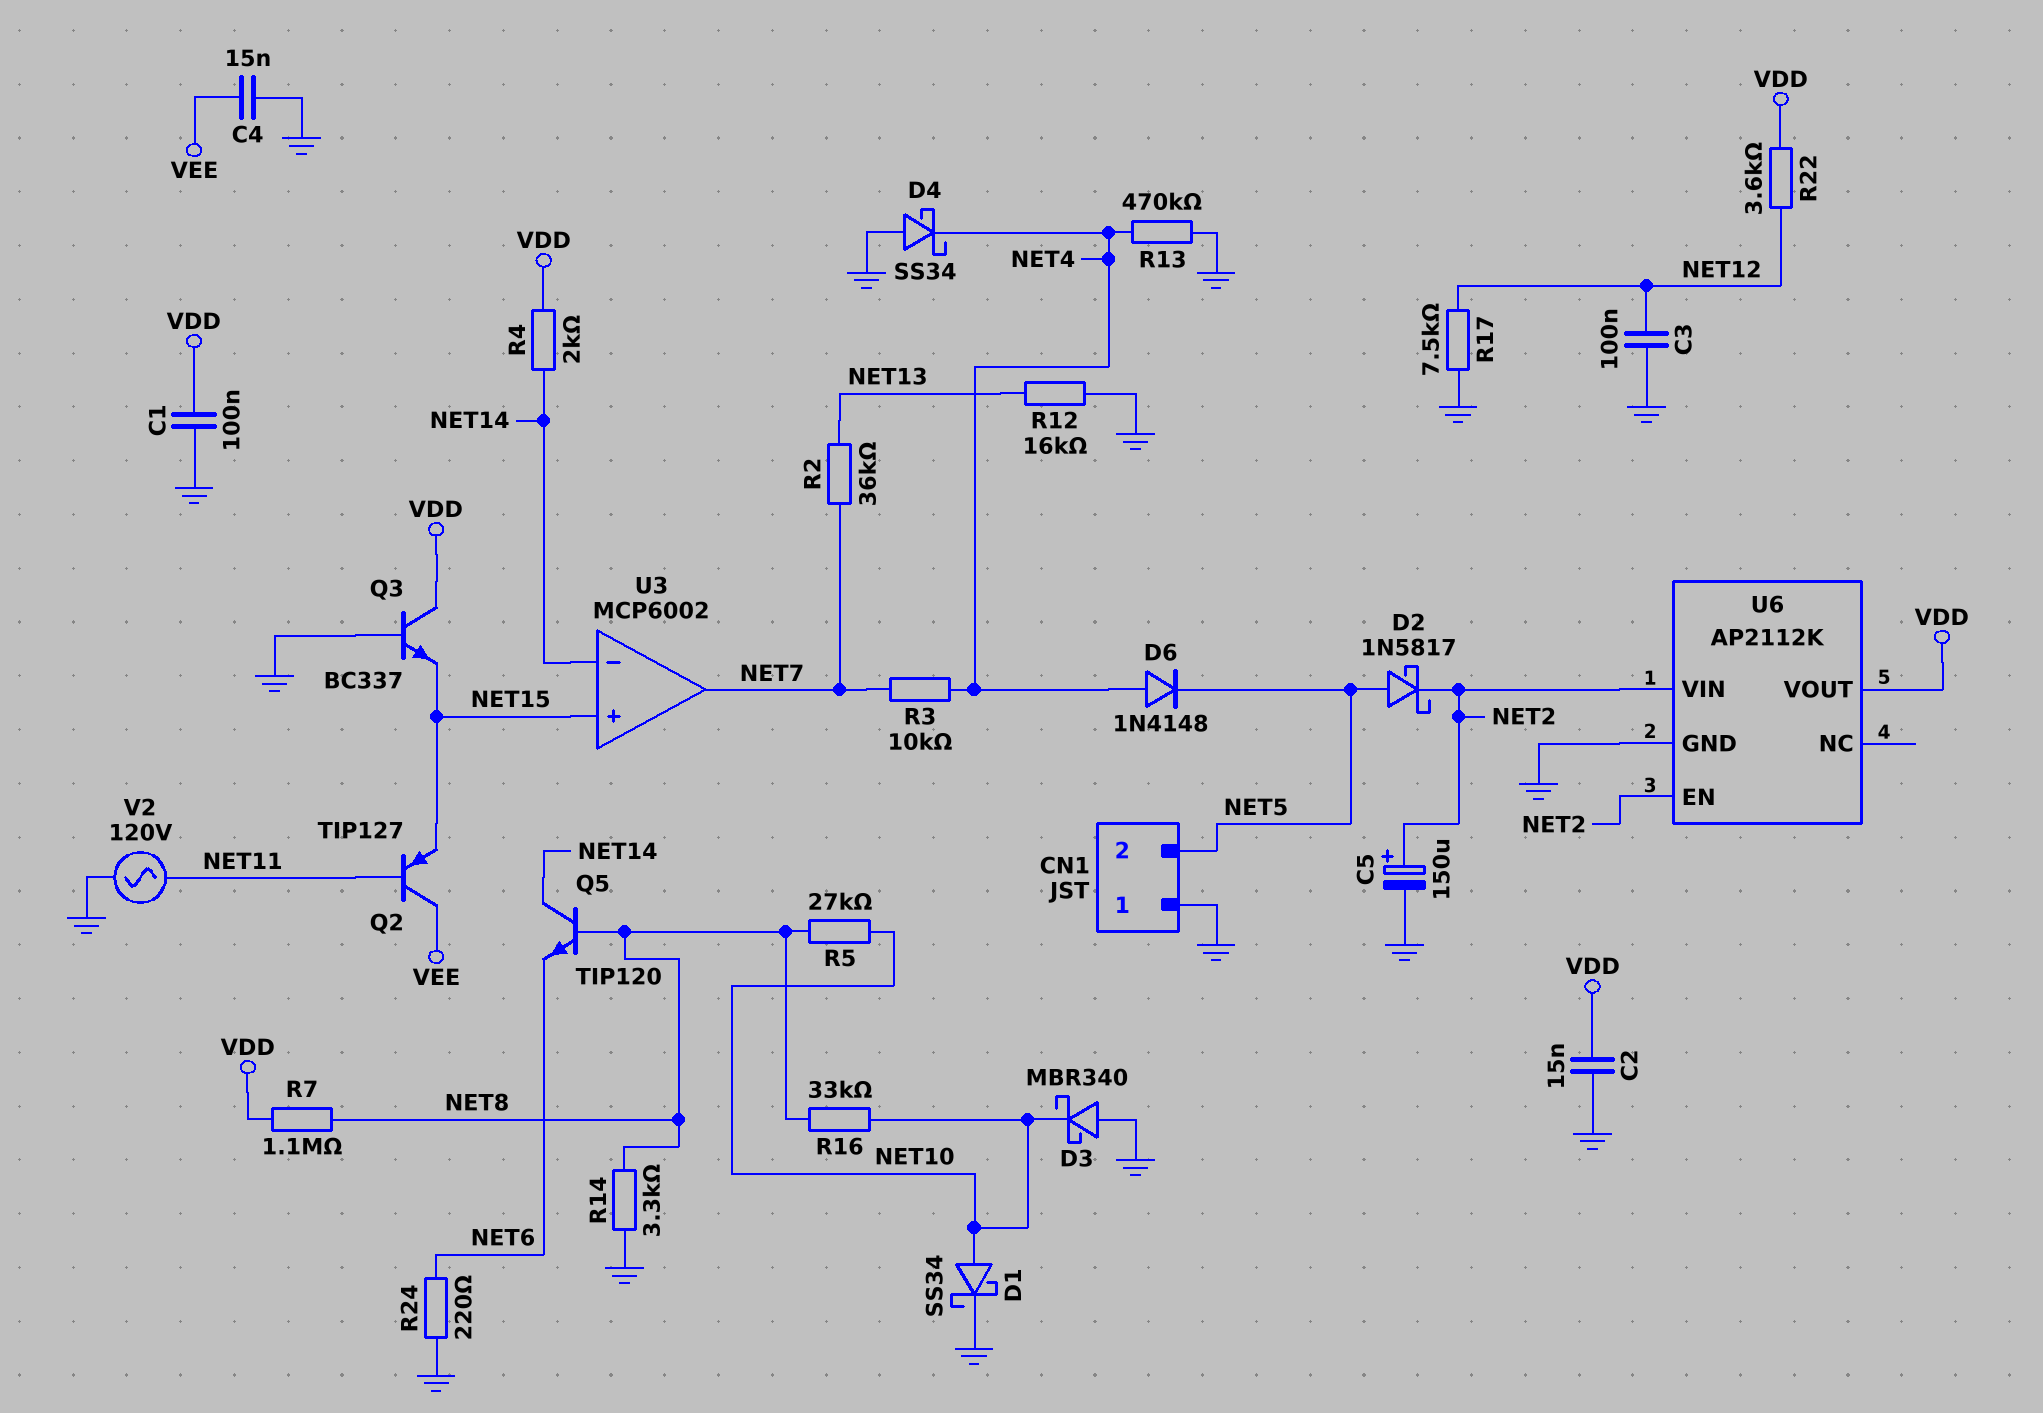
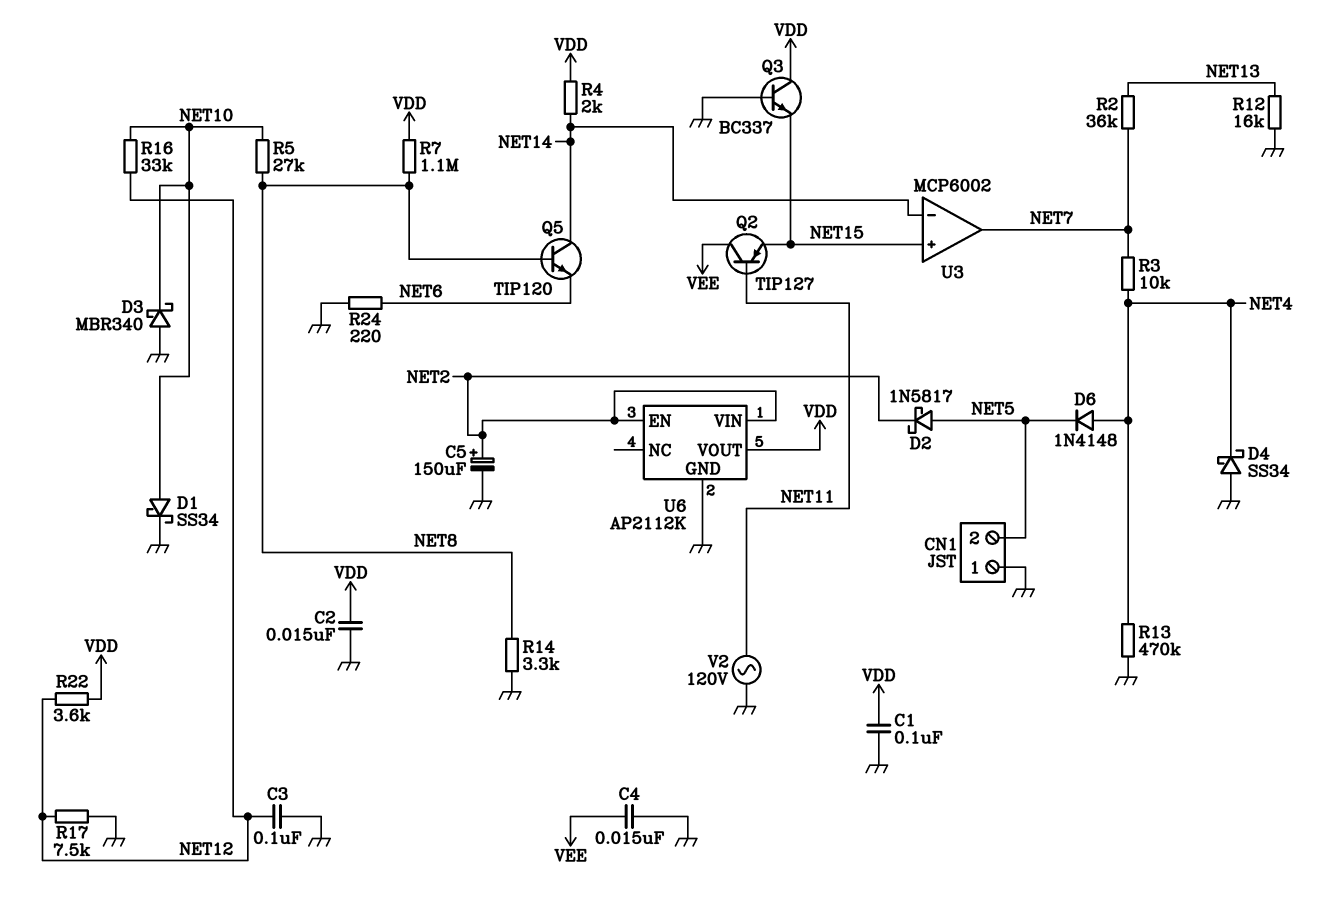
R16: 33k (NET8, NET10) -> 33k (NET10, NET12)

